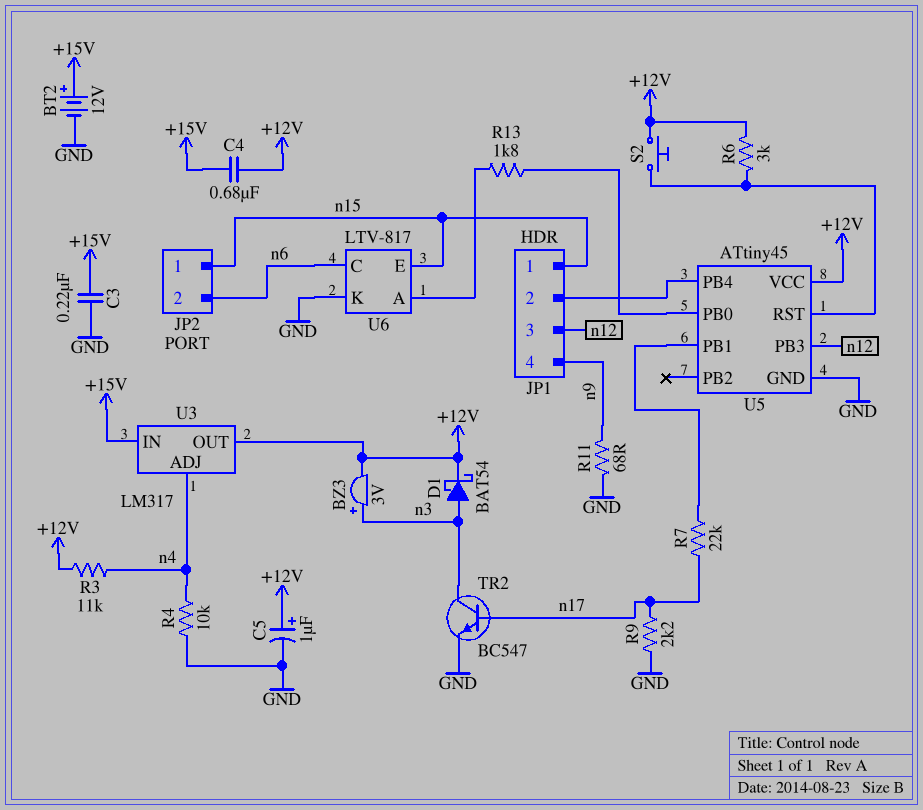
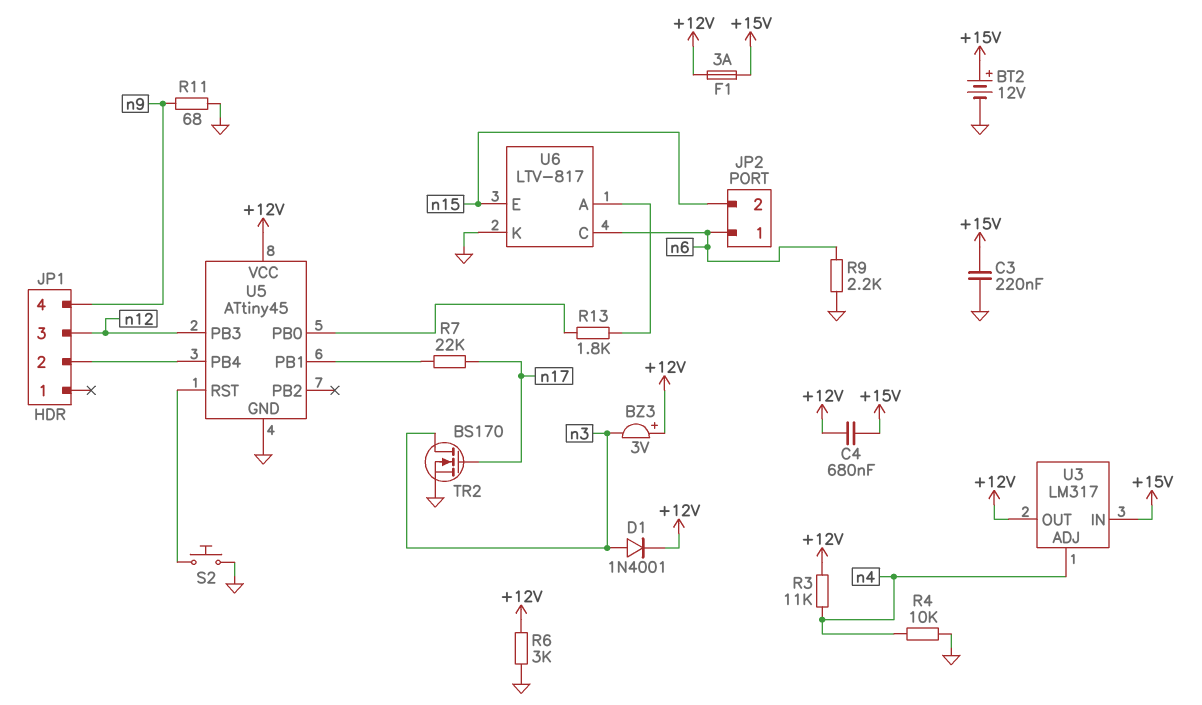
BZ3: buzzer 3V (plus n3, minus +12V) -> buzzer 3V (plus +12V, minus n3)
C5: 1uF (plus +12V, minus GND) -> none
D1: schottky BAT54 (A n3, K +12V) -> diode 1N4001 (A n3, K +12V)
F1: none -> 3A (+12V, +15V)
JP1 pin 1: n15 -> none
JP2 pin 1: n15 -> n6
JP2 pin 2: n6 -> n15
R6: 3k (+12V, U5/RST) -> 3k (+12V, GND)
R9: 2.2k (GND, n17) -> 2.2k (GND, n6)
S2: button (+12V, U5/RST) -> button (GND, U5/RST)
TR2: NPN BC547 (B n17, C n3, E GND) -> NMOS BS170 (G n17, D n3, S GND)

